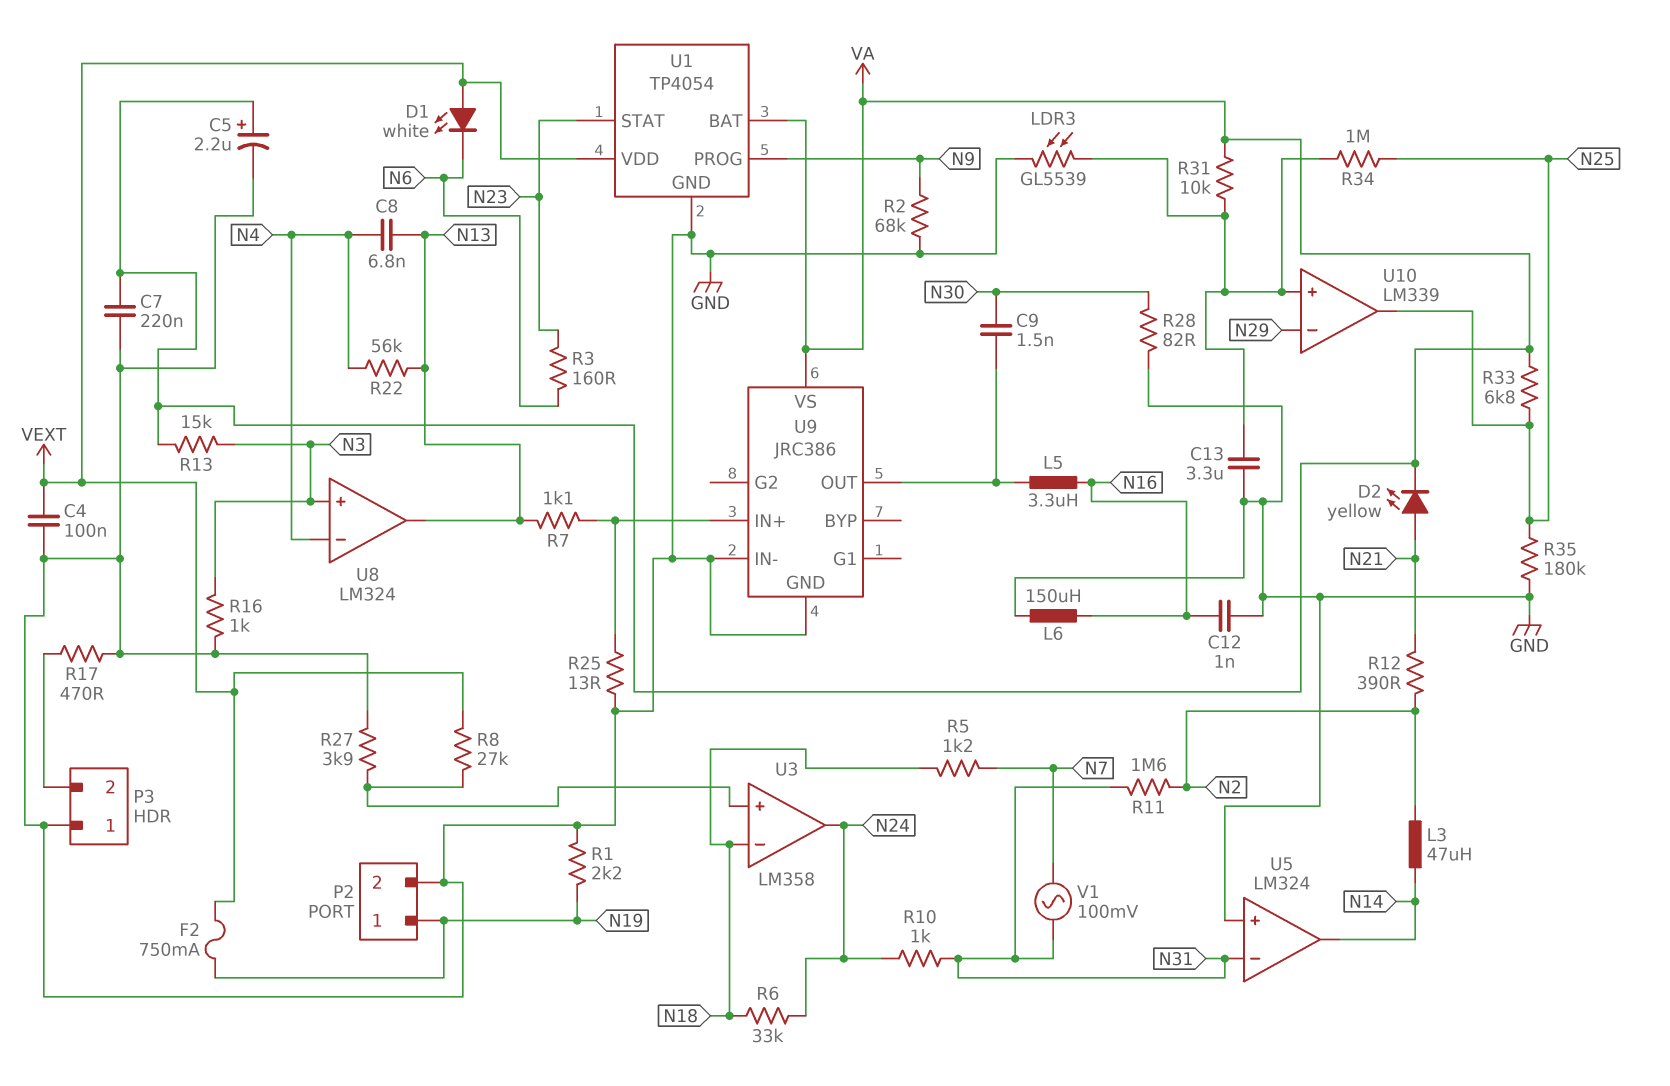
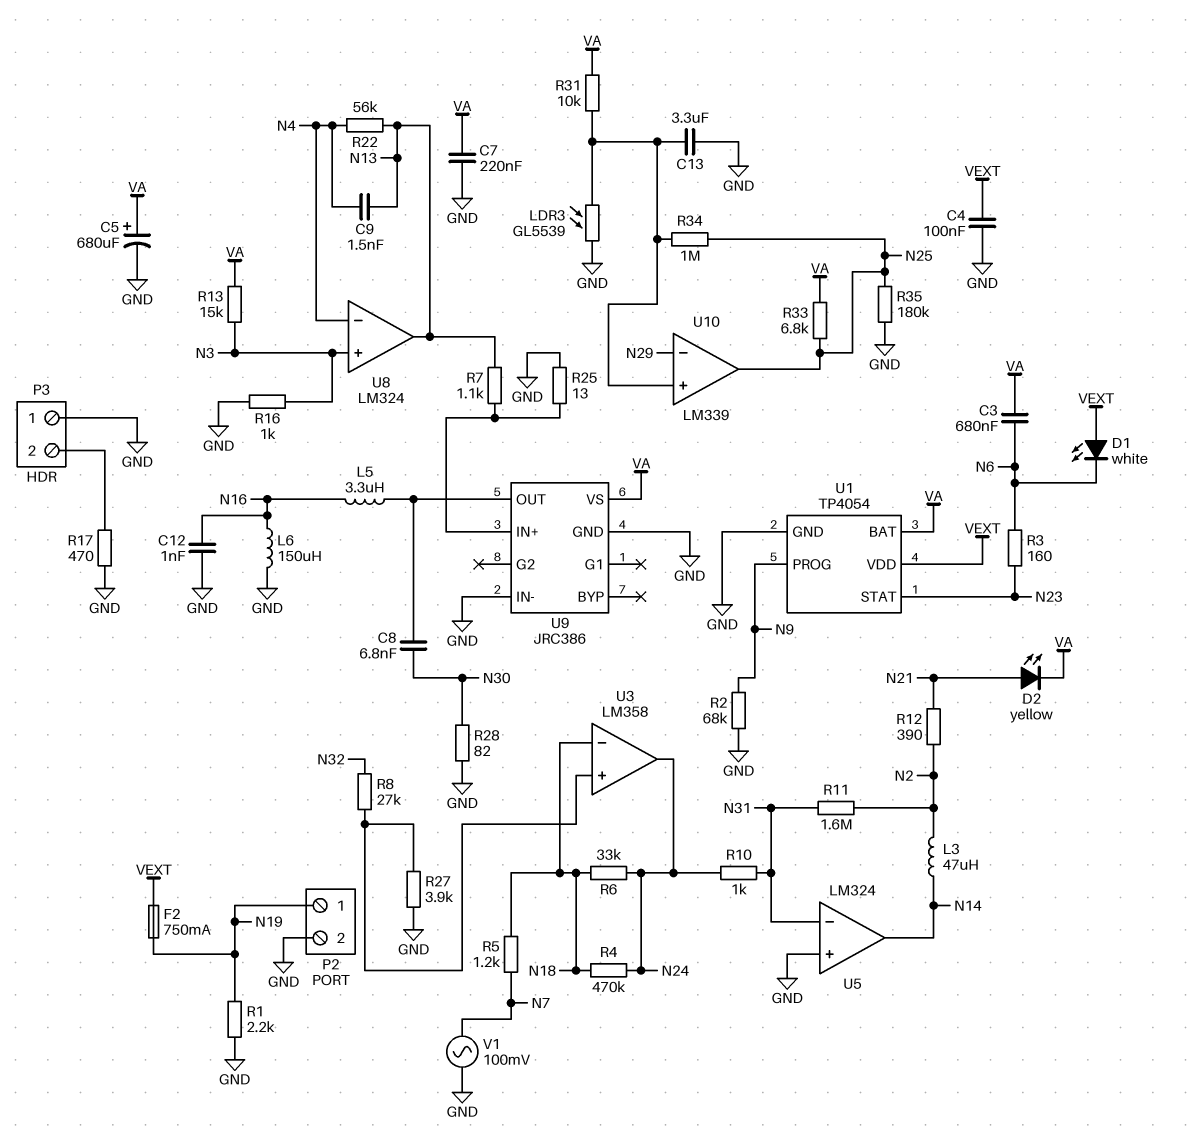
C3: none -> 680nF (N6, VA)
C5: 2.2uF (plus VA, minus GND) -> 680uF (plus VA, minus GND)
C8: 6.8nF (N4, N13) -> 6.8nF (N30, U9/OUT)
C9: 1.5nF (N30, U9/OUT) -> 1.5nF (N4, N13)
R4: none -> 470k (N18, N24)
R8: 27k (U3/in+, VEXT) -> 27k (N32, U3/in+)
V1: AC 100mV (N7, N31) -> AC 100mV (GND, N7)

